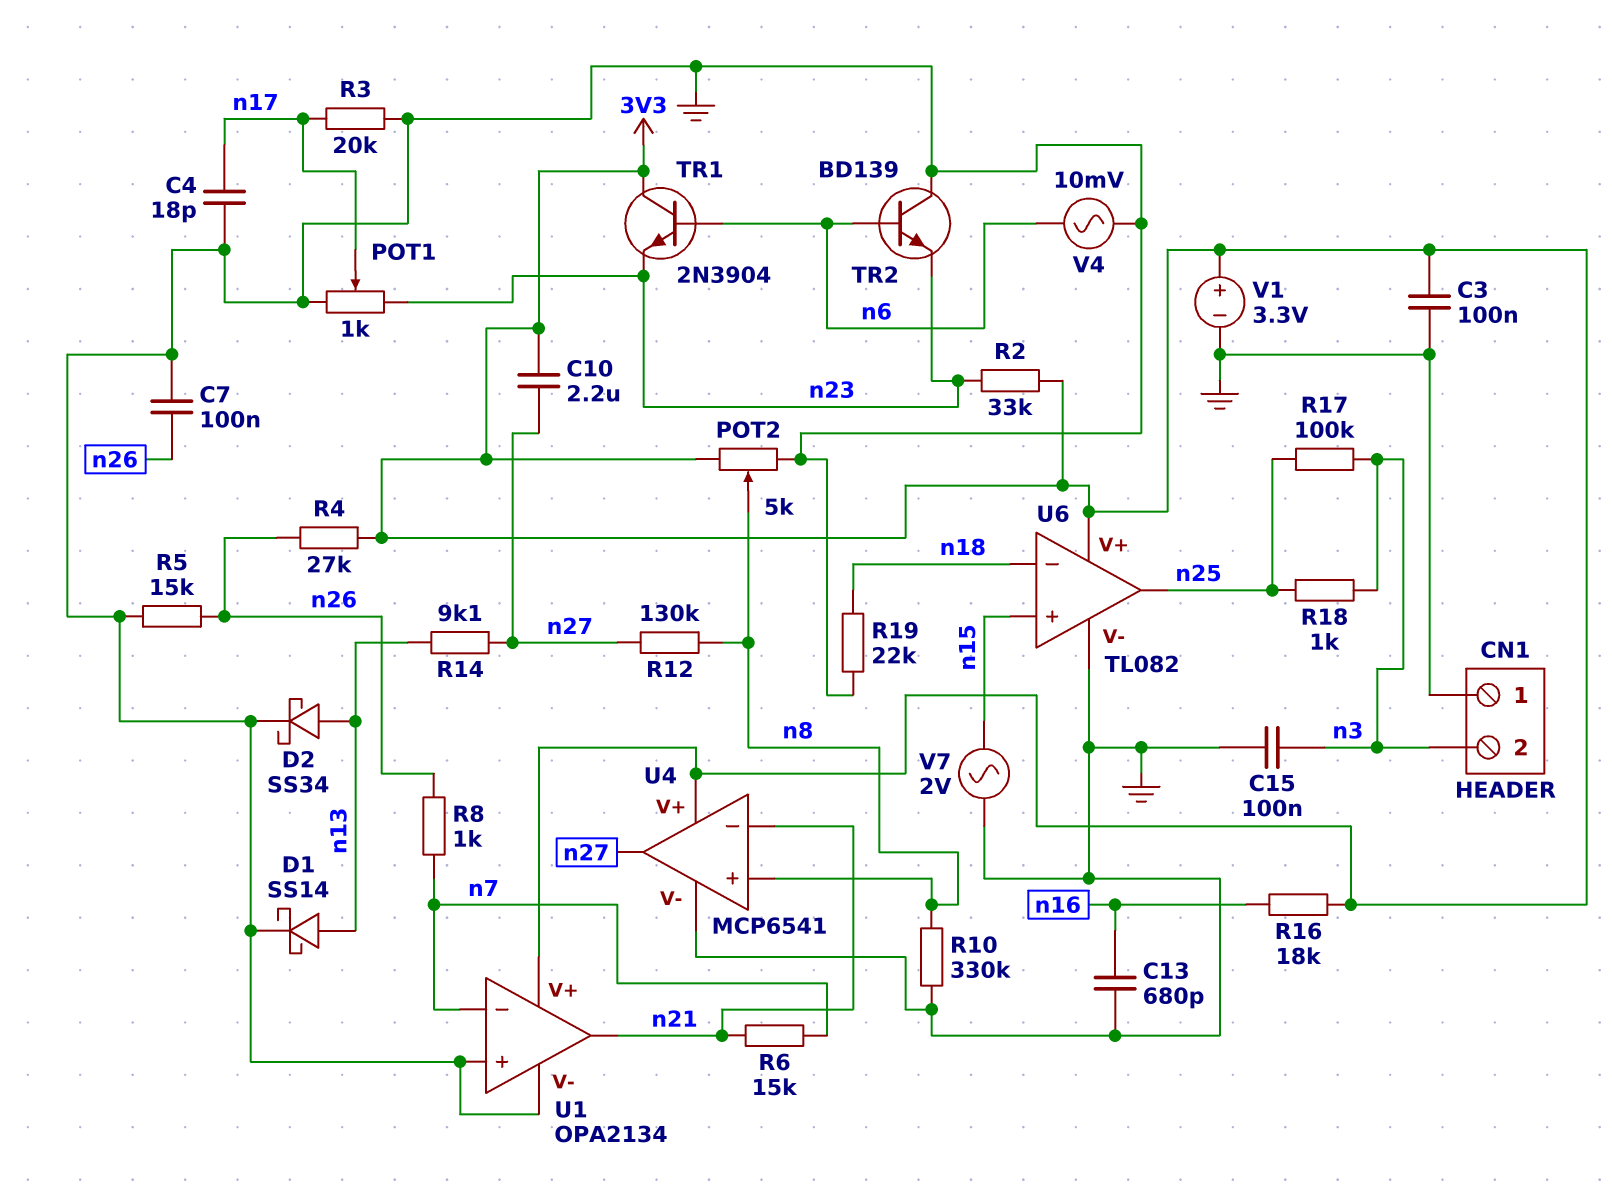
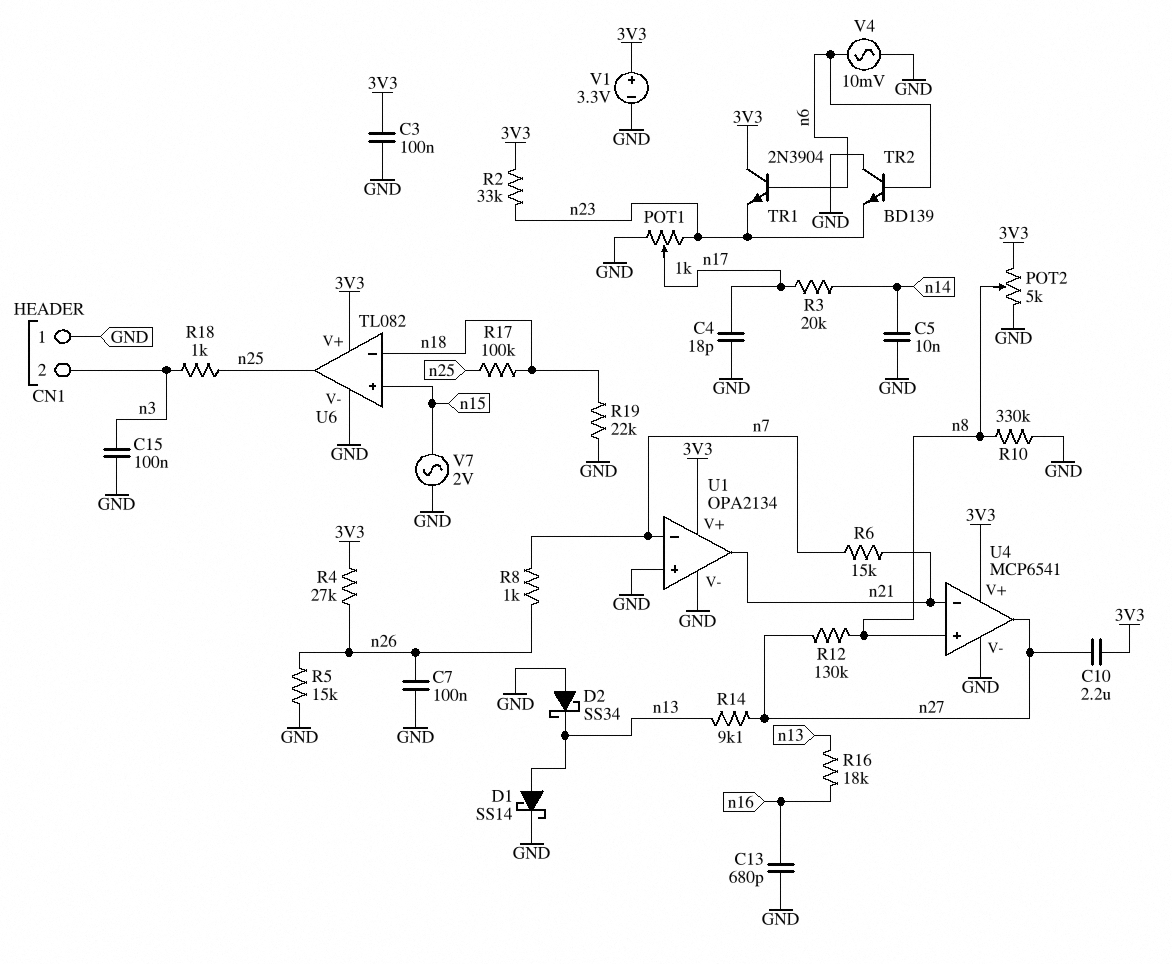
C5: none -> 10nF (GND, n14)
D2: schottky SS34 (A n13, K GND) -> schottky SS34 (A GND, K n13)
R3: 20k (GND, n17) -> 20k (n14, n17)
R16: 18k (3V3, n16) -> 18k (n13, n16)
R17: 100k (n3, n25) -> 100k (n18, n25)

